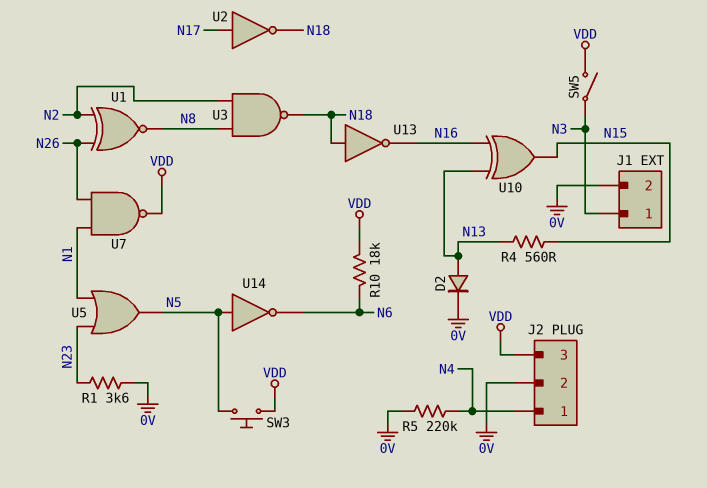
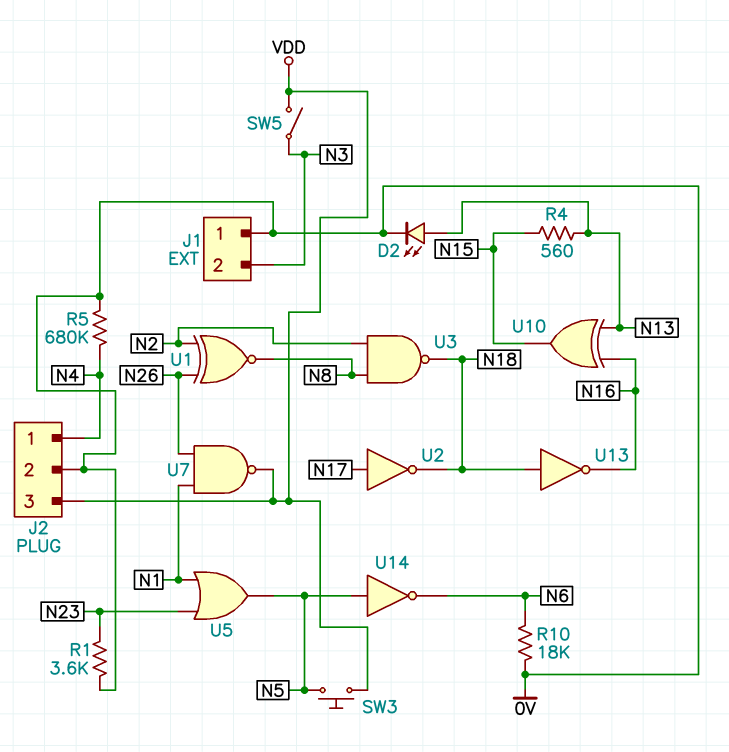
D2: diode (A N13, K 0V) -> LED (A N13, K 0V)
J1 pin 1: N3 -> 0V
J1 pin 2: 0V -> N3
R5: 220k (0V, N4) -> 680k (0V, N4)
R10: 18k (N6, VDD) -> 18k (0V, N6)

